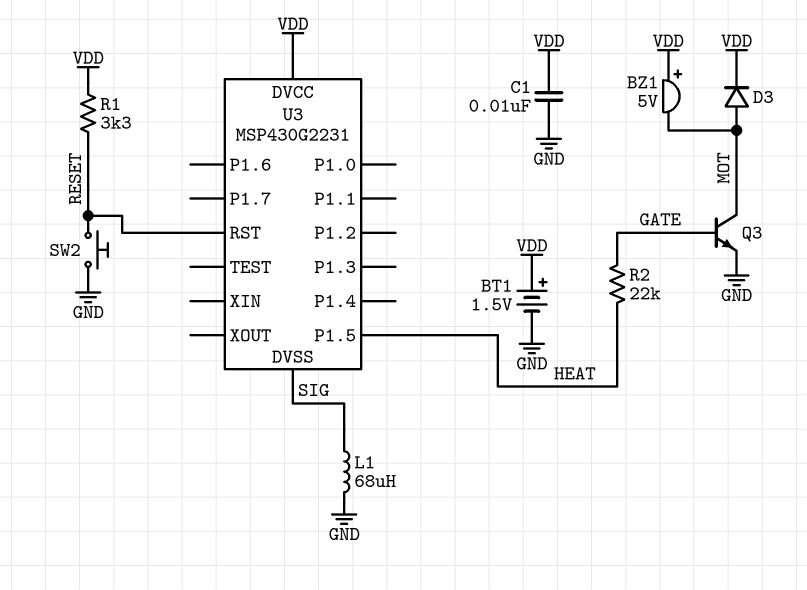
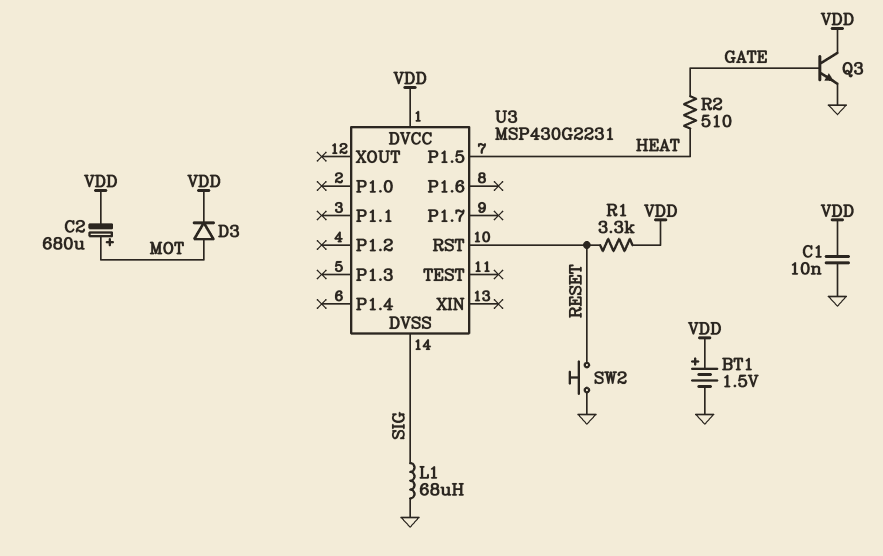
BZ1: buzzer 5V (plus VDD, minus MOT) -> none
C2: none -> 680uF (plus MOT, minus VDD)
Q3: NPN (B GATE, C MOT, E GND) -> NPN (B GATE, C VDD, E GND)
R2: 22k (GATE, HEAT) -> 510 (GATE, HEAT)

